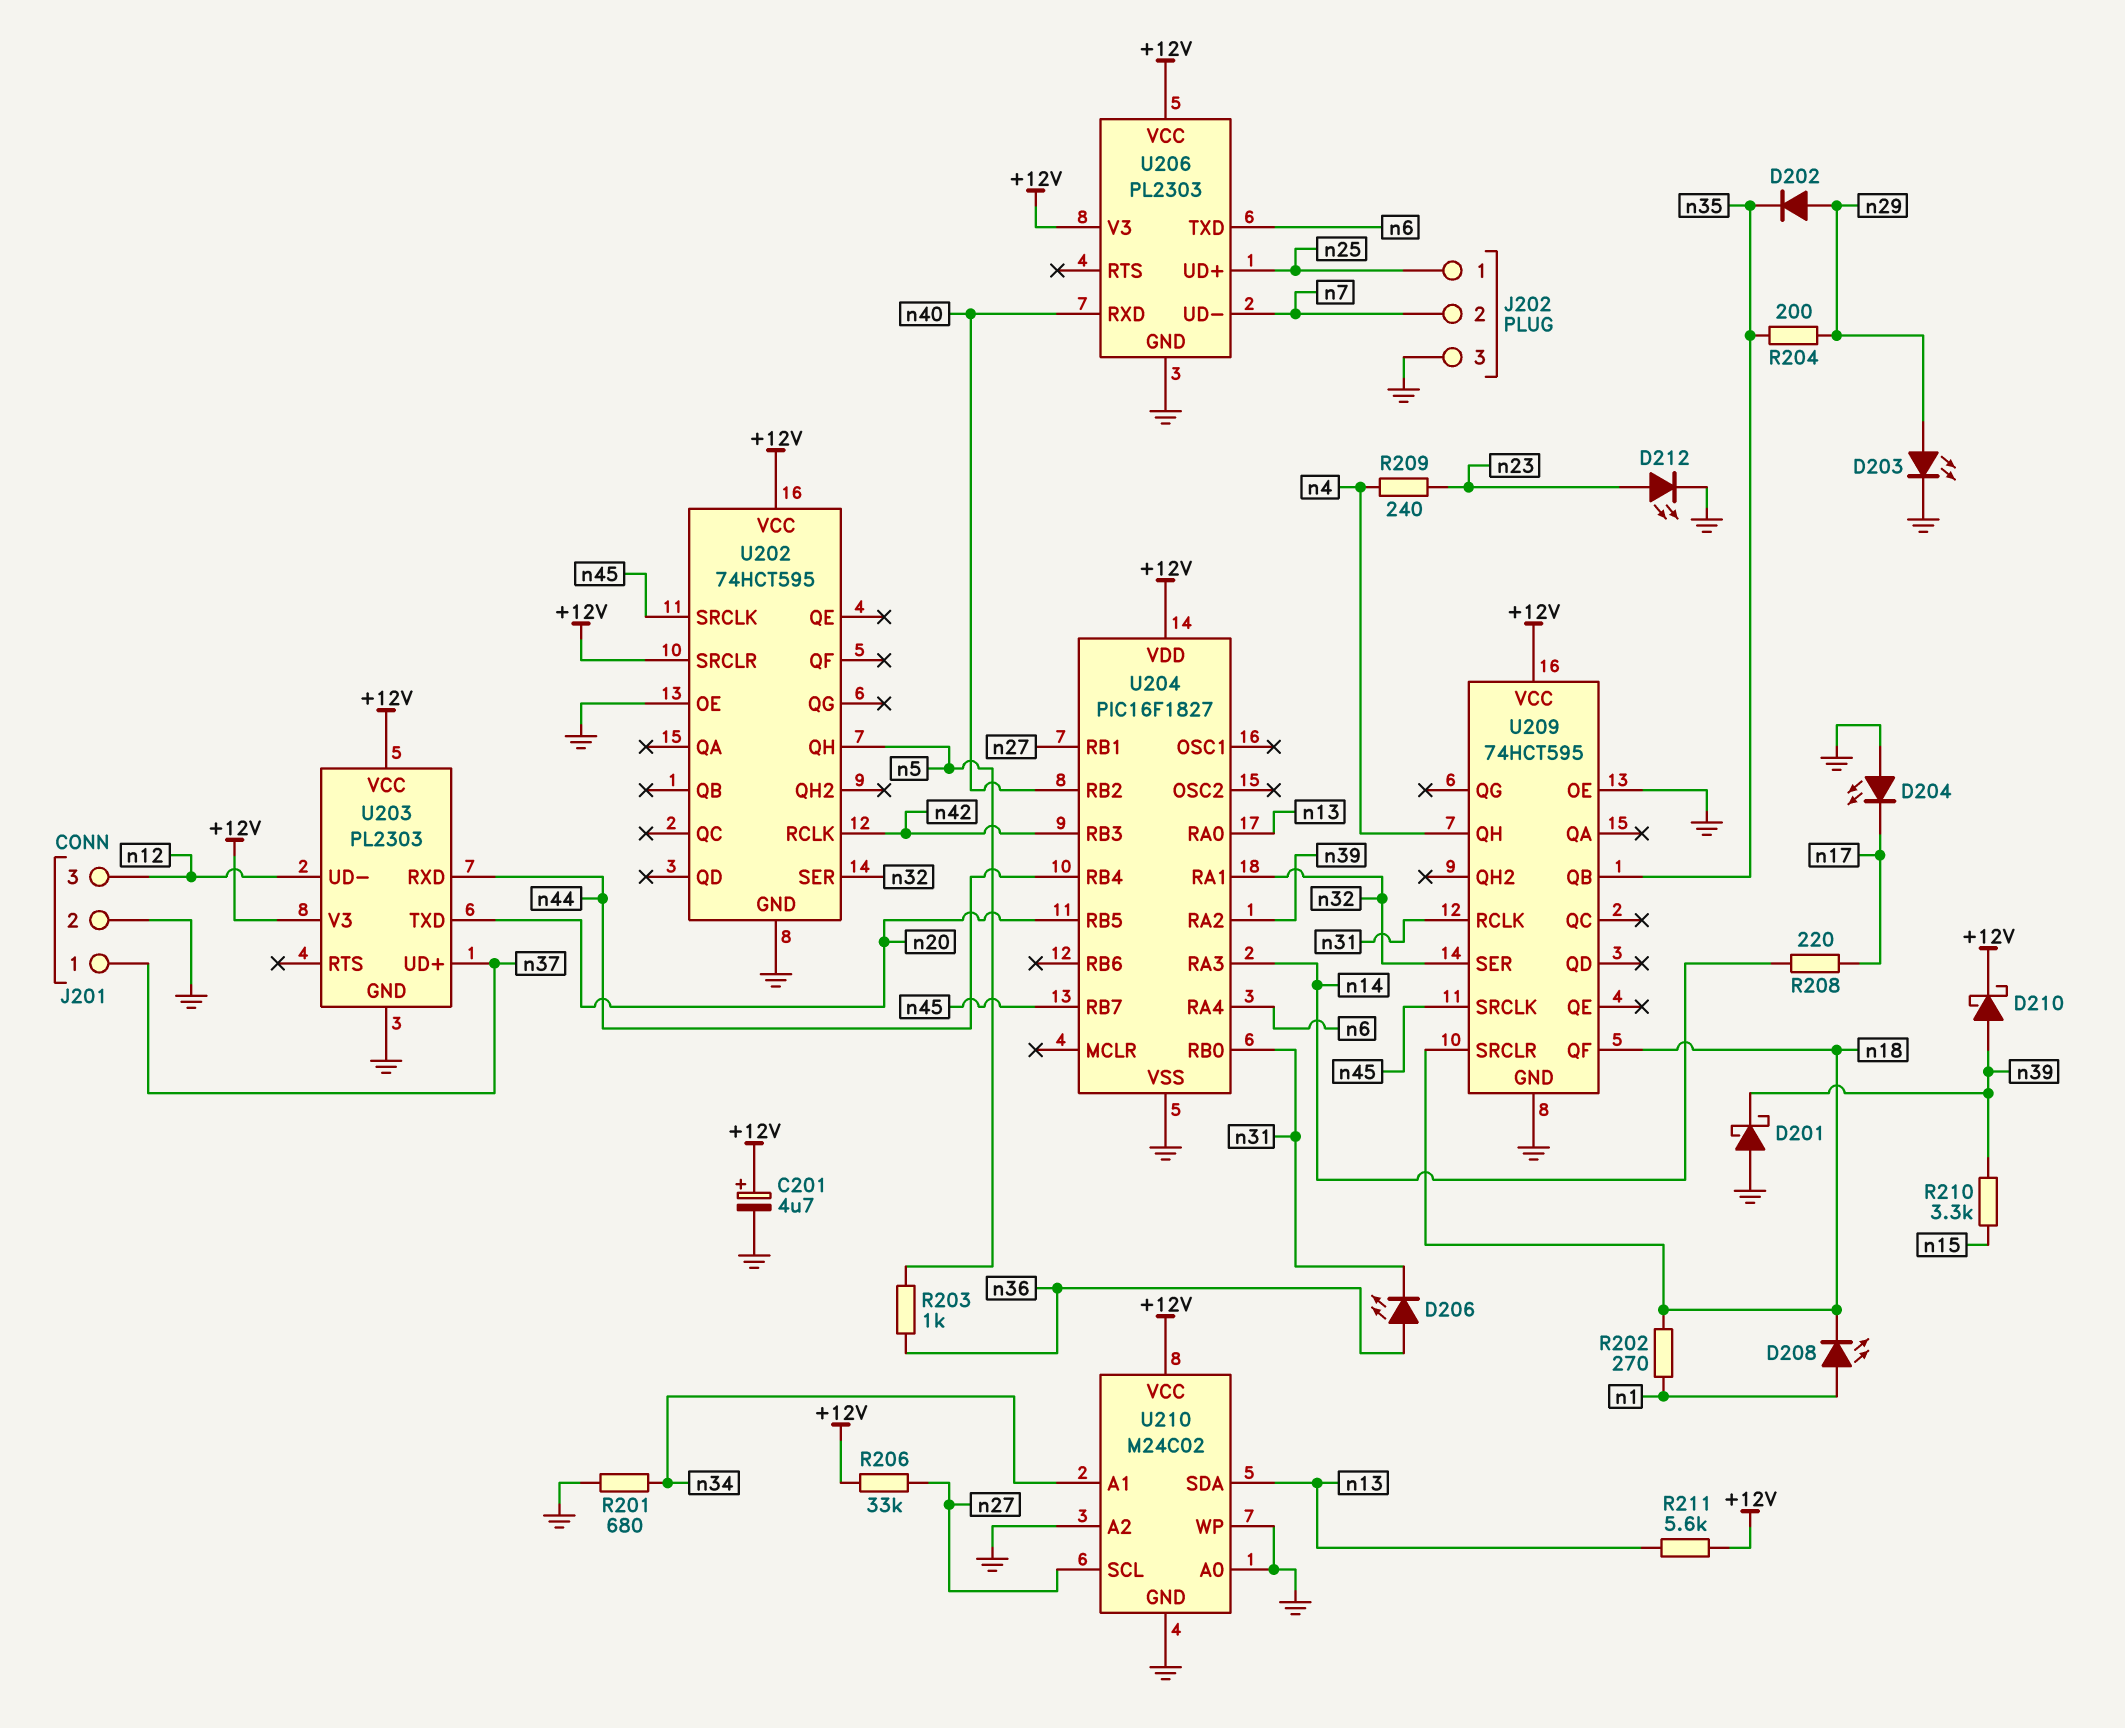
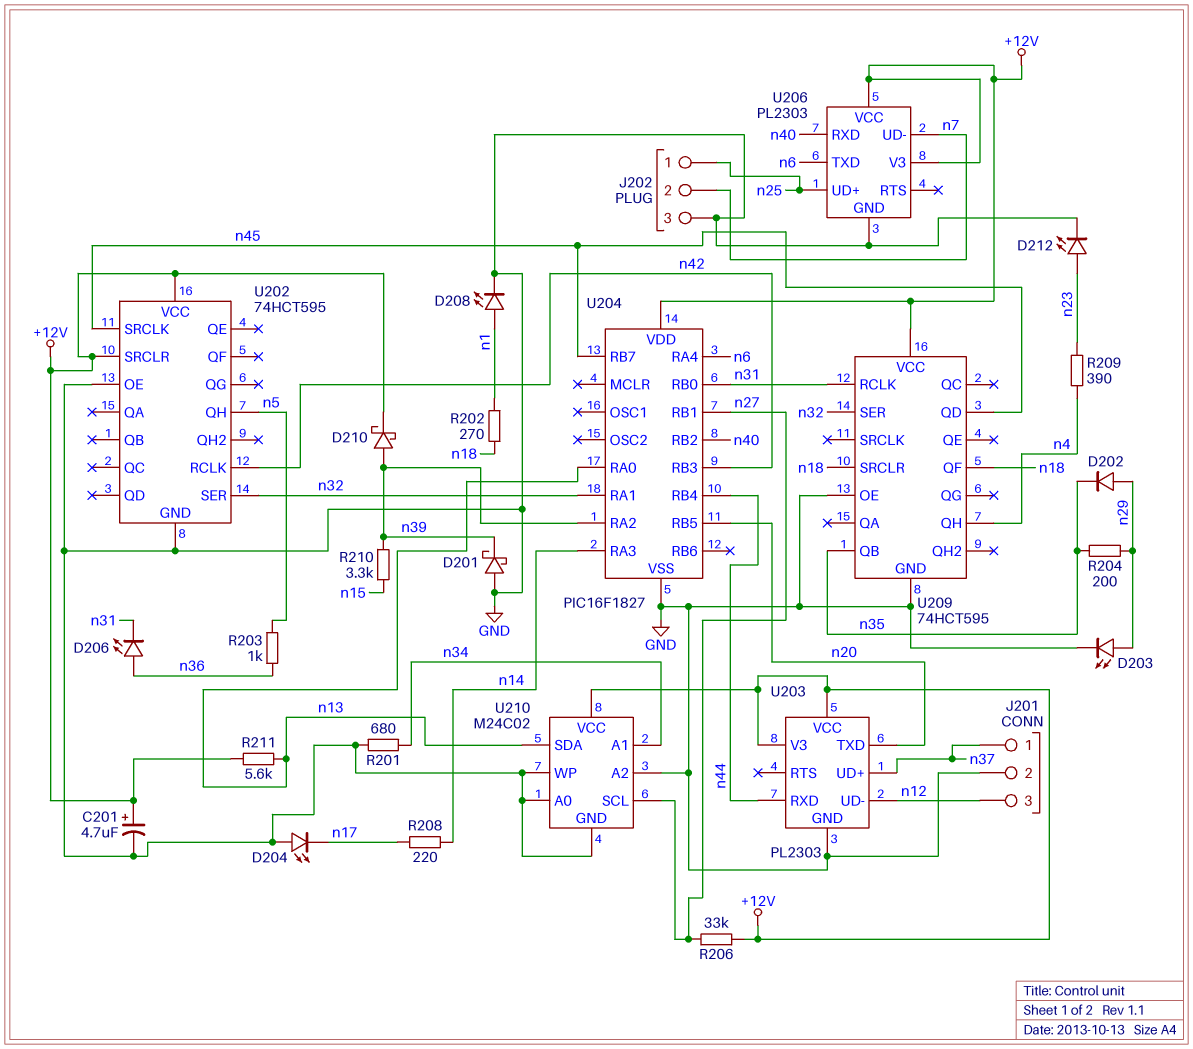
D208: LED (A n1, K n18) -> LED (A n1, K GND)
R209: 240 (n4, n23) -> 390 (n4, n23)
U209 pin QD: none -> n45
U209 pin SRCLK: n45 -> none

